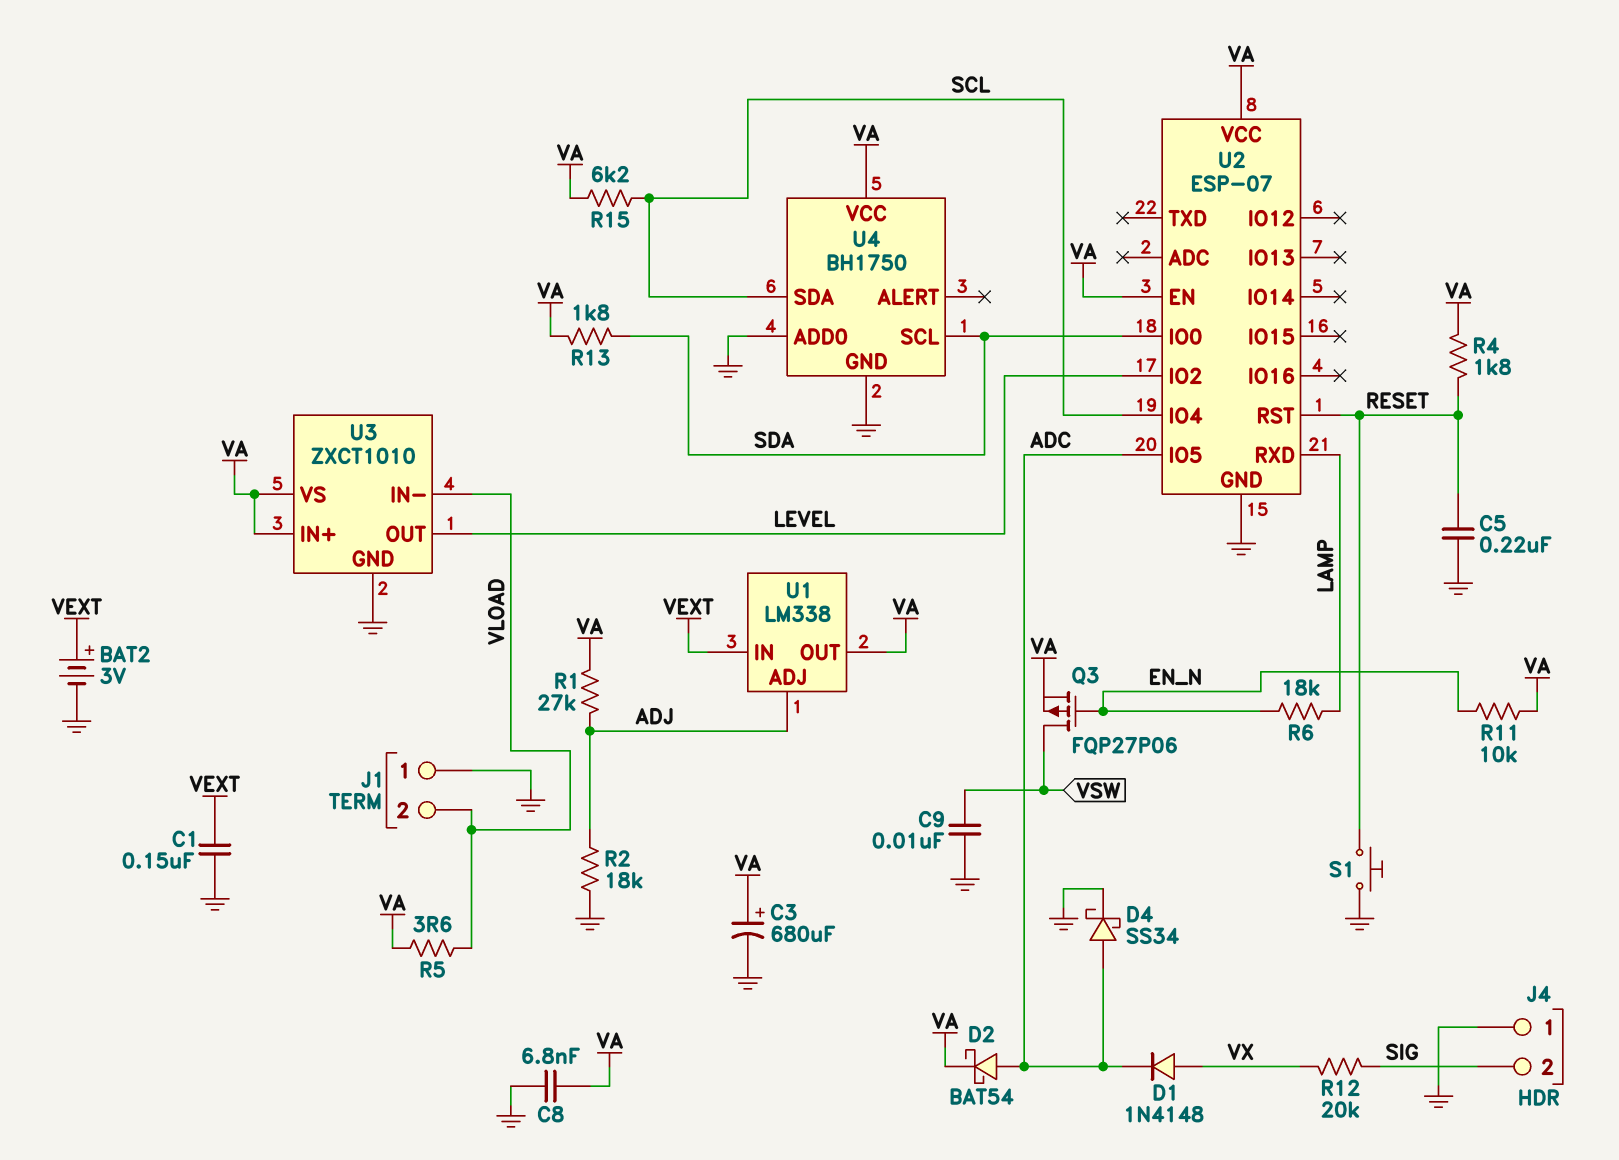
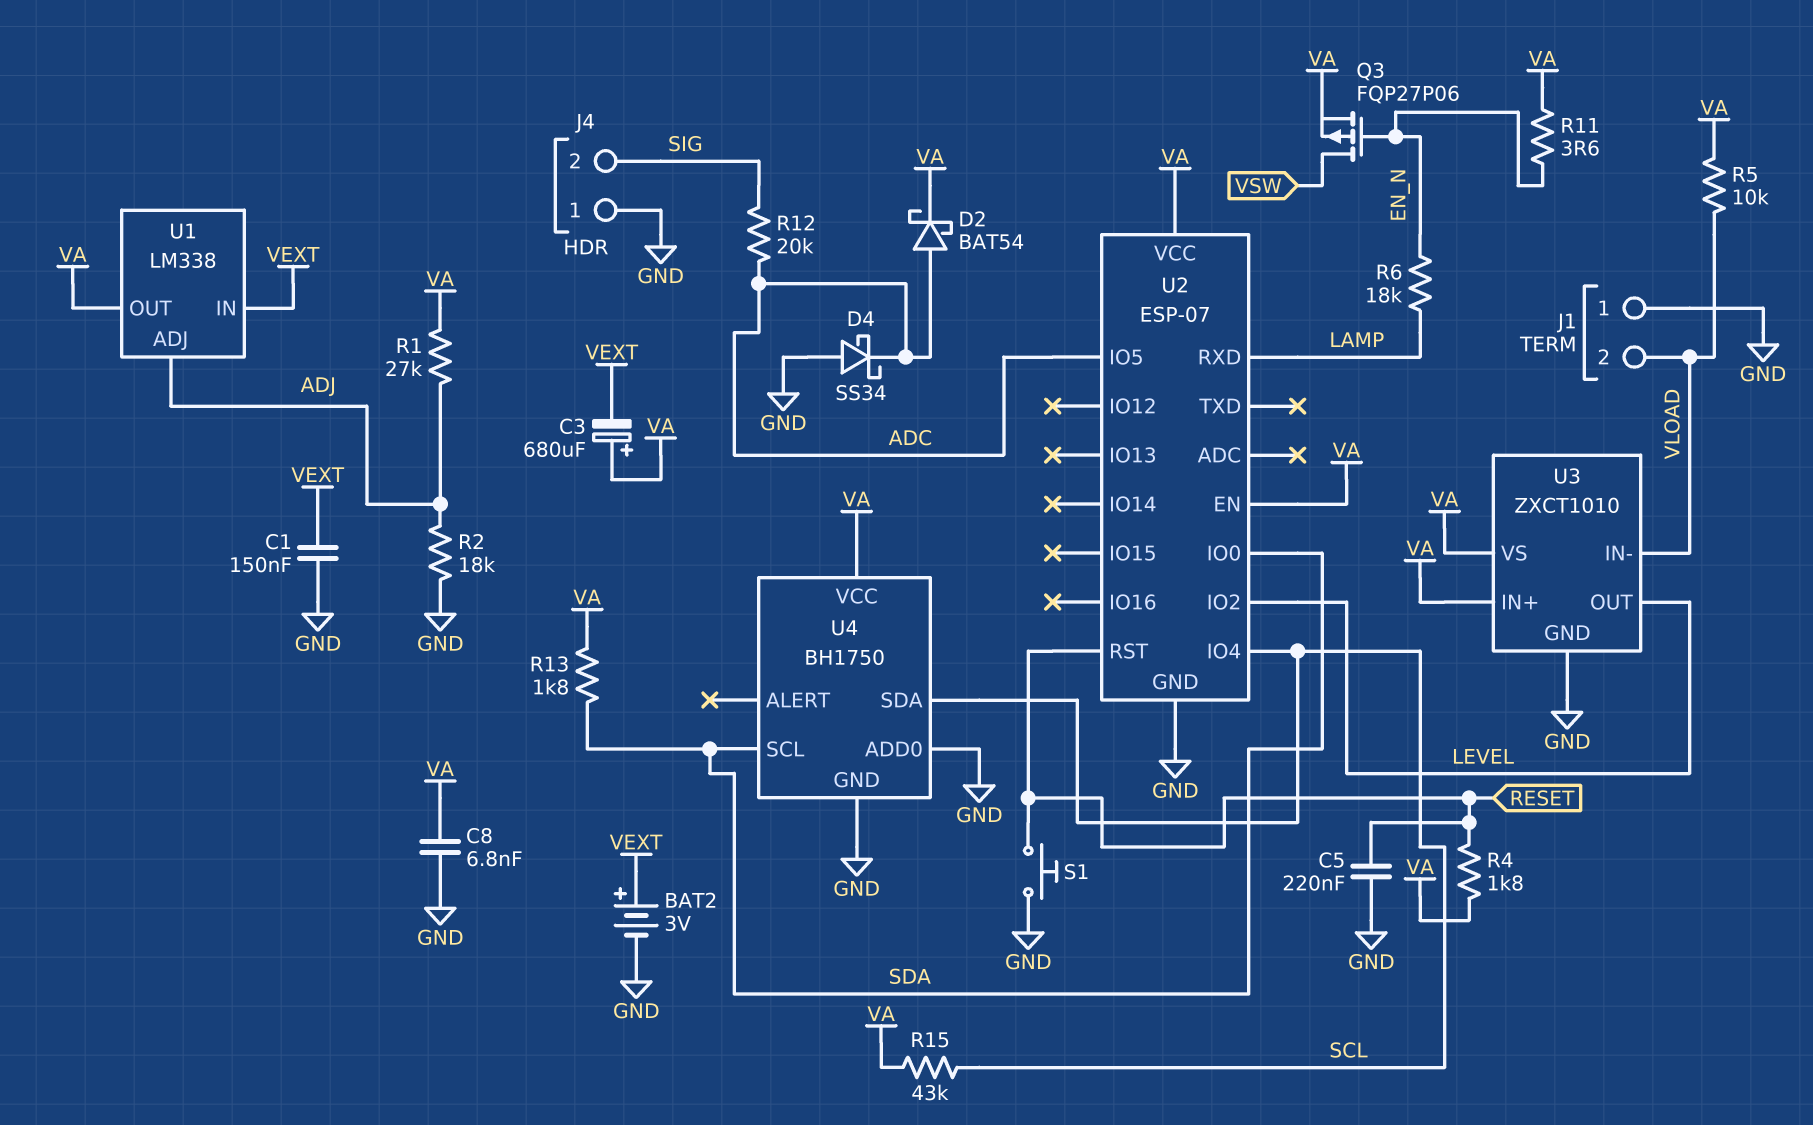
C3: 680uF (plus VA, minus GND) -> 680uF (plus VA, minus VEXT)
C9: 10nF (GND, VSW) -> none
D1: diode 1N4148 (A VX, K ADC) -> none
D4: schottky SS34 (A ADC, K GND) -> schottky SS34 (A GND, K ADC)
R5: 3.6 (VA, VLOAD) -> 10k (VA, VLOAD)
R11: 10k (EN_N, VA) -> 3.6 (EN_N, VA)
R12: 20k (SIG, VX) -> 20k (ADC, SIG)
R15: 6.2k (SCL, VA) -> 43k (SCL, VA)

